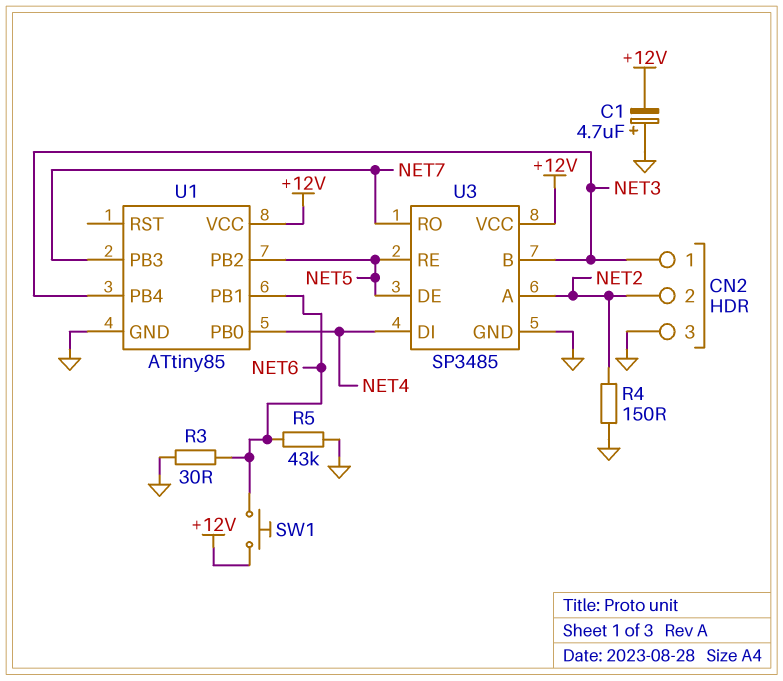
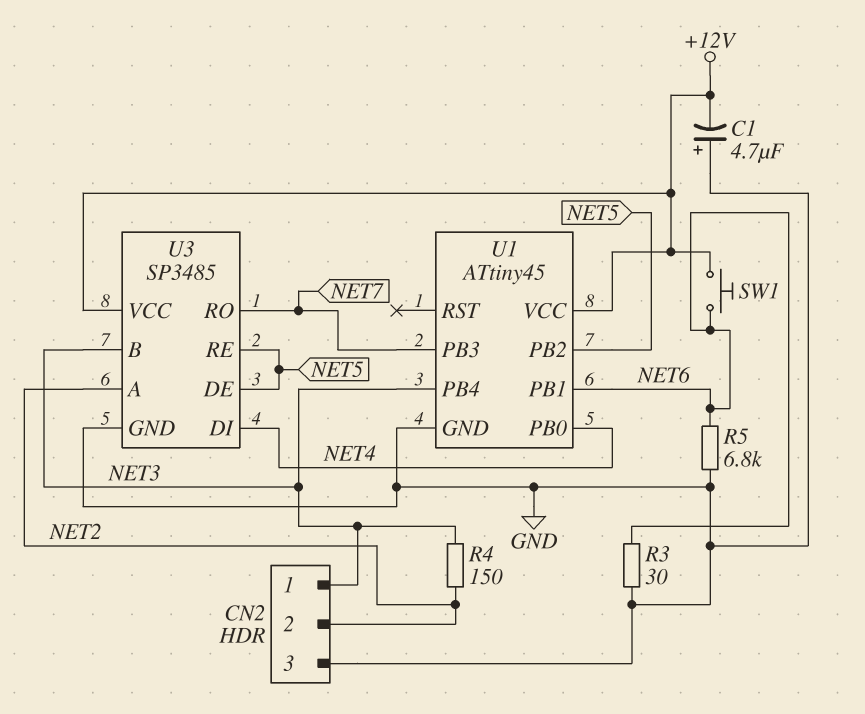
R4: 150 (GND, NET2) -> 150 (NET2, NET3)
R5: 43k (GND, NET6) -> 6.8k (GND, NET6)
U1: ATtiny85 -> ATtiny45

